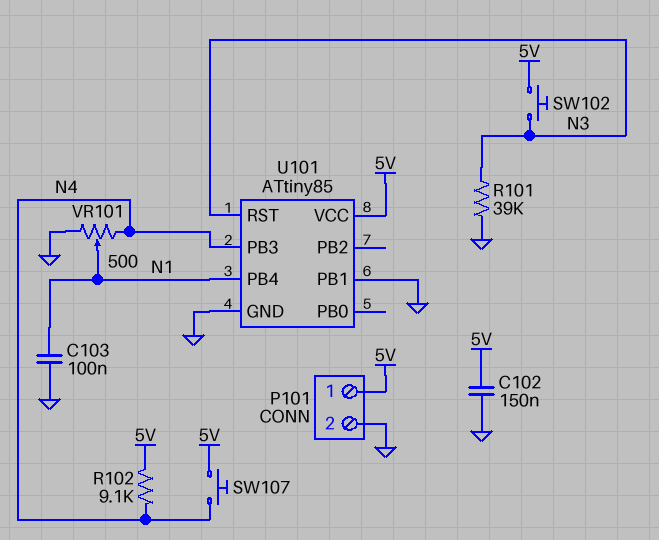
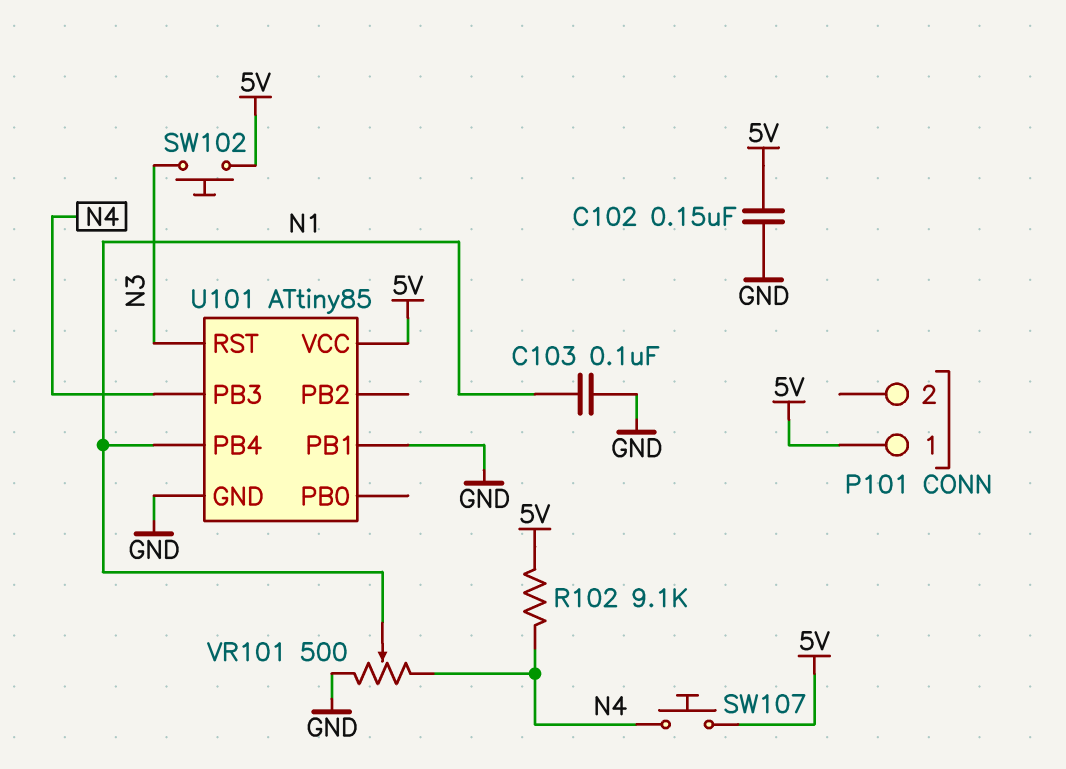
P101 pin 2: GND -> none
R101: 39k (GND, N3) -> none

